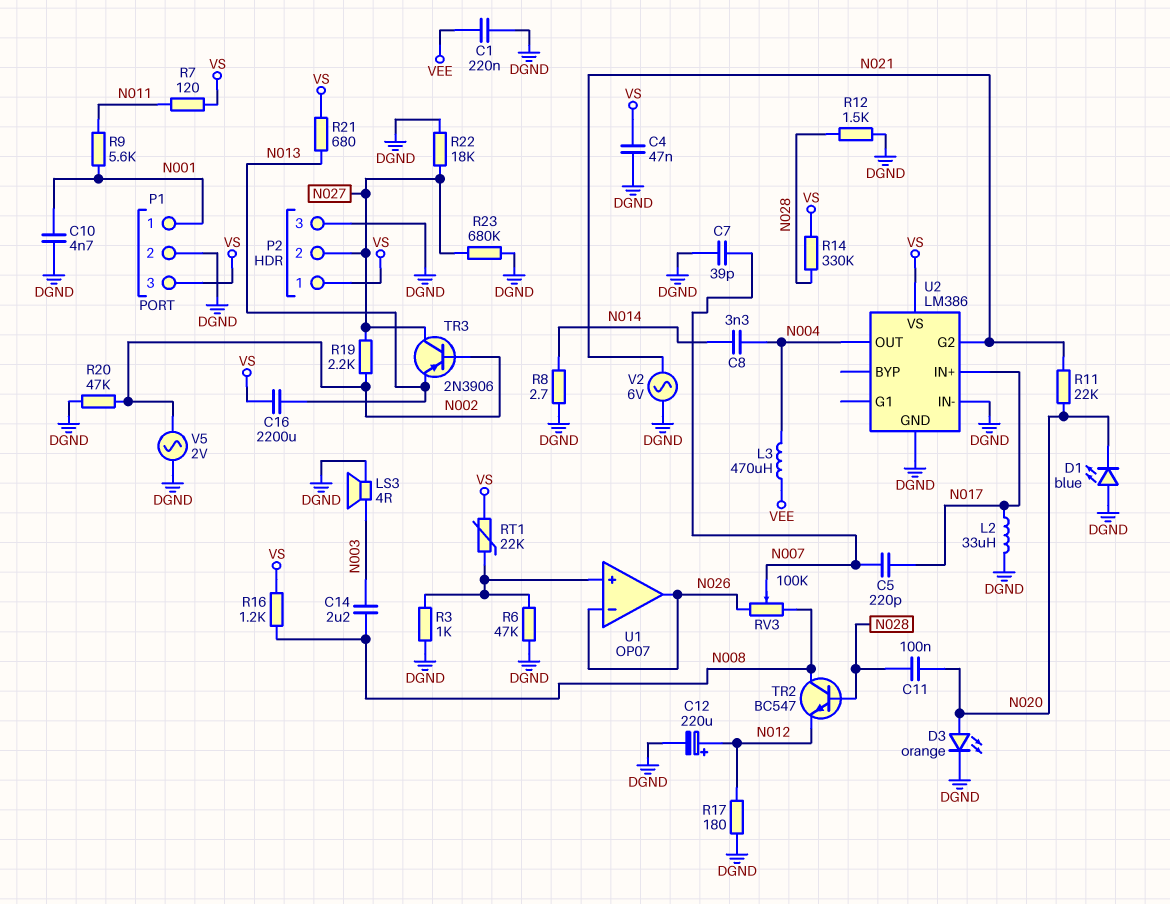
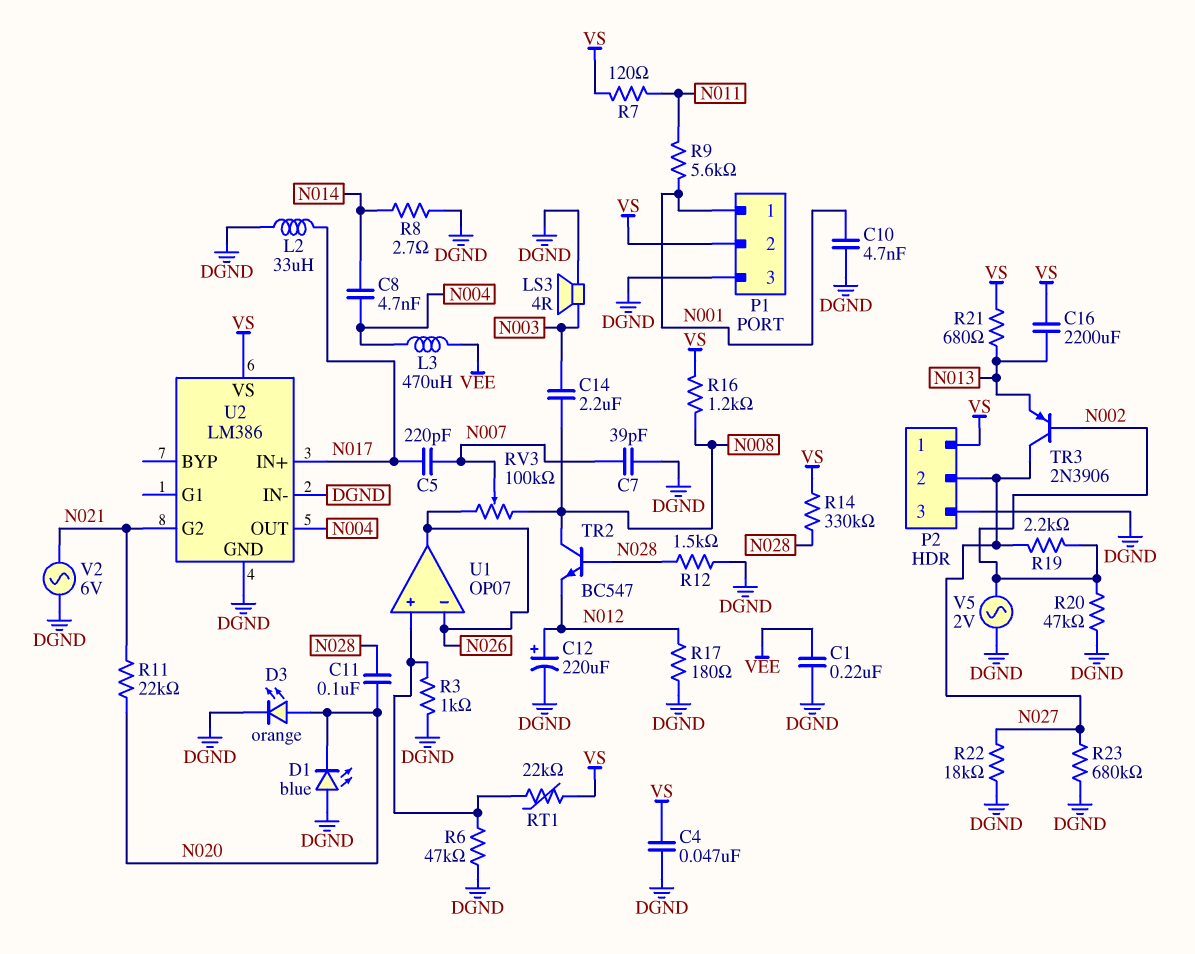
C8: 3.3nF (N004, N014) -> 4.7nF (N004, N014)
P1 pin 2: DGND -> VS
P1 pin 3: VS -> DGND

